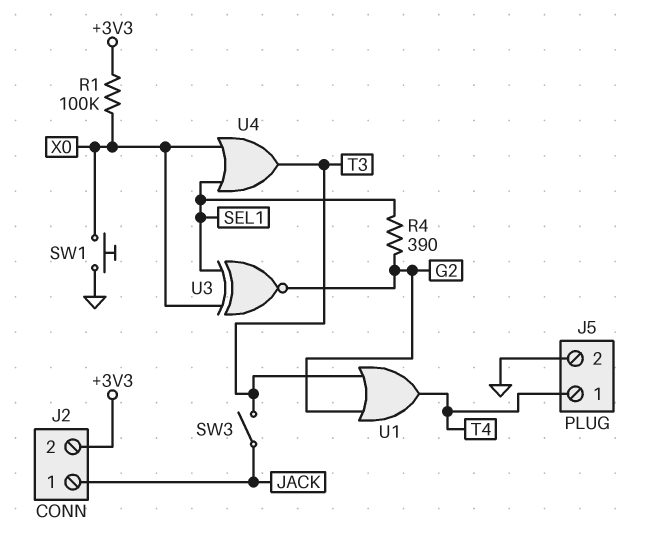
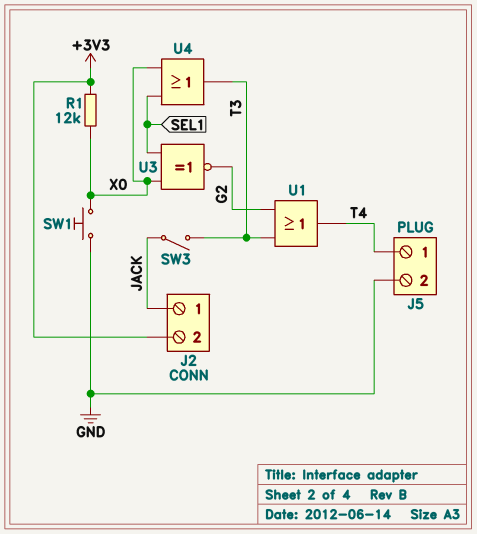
R1: 100k (+3V3, X0) -> 12k (+3V3, X0)
R4: 390 (G2, SEL1) -> none

